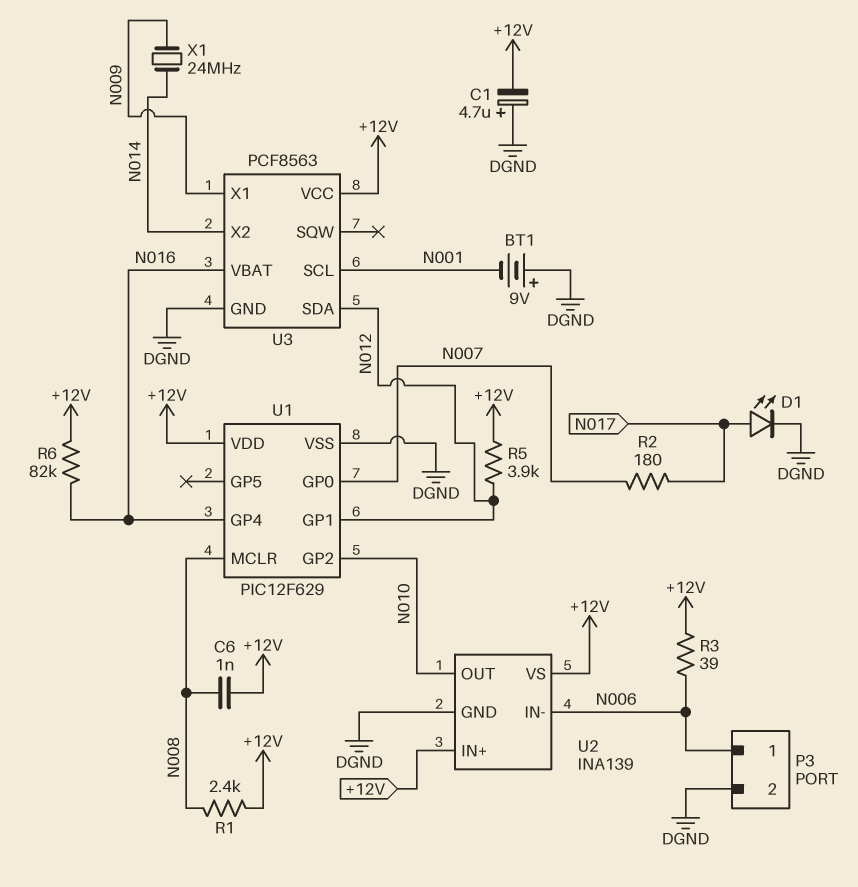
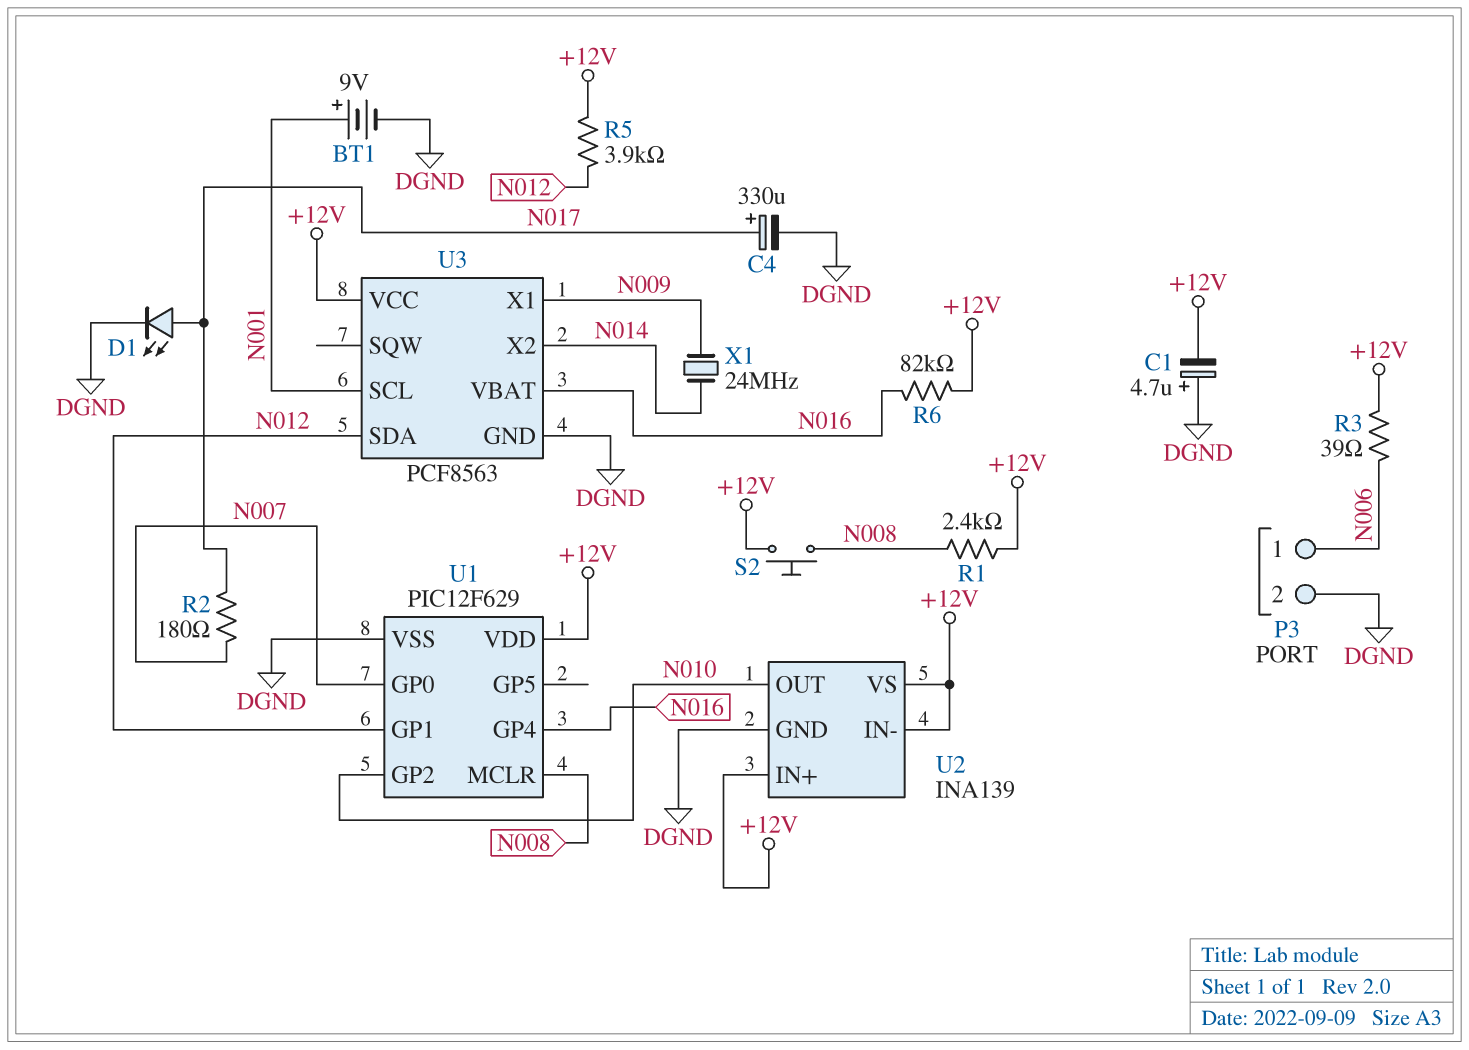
BT1: 9V (plus DGND, minus N001) -> 9V (plus N001, minus DGND)
C4: none -> 330uF (plus N017, minus DGND)
C6: 1nF (+12V, N008) -> none
S2: none -> button (+12V, N008)
U2 pin IN-: N006 -> +12V

